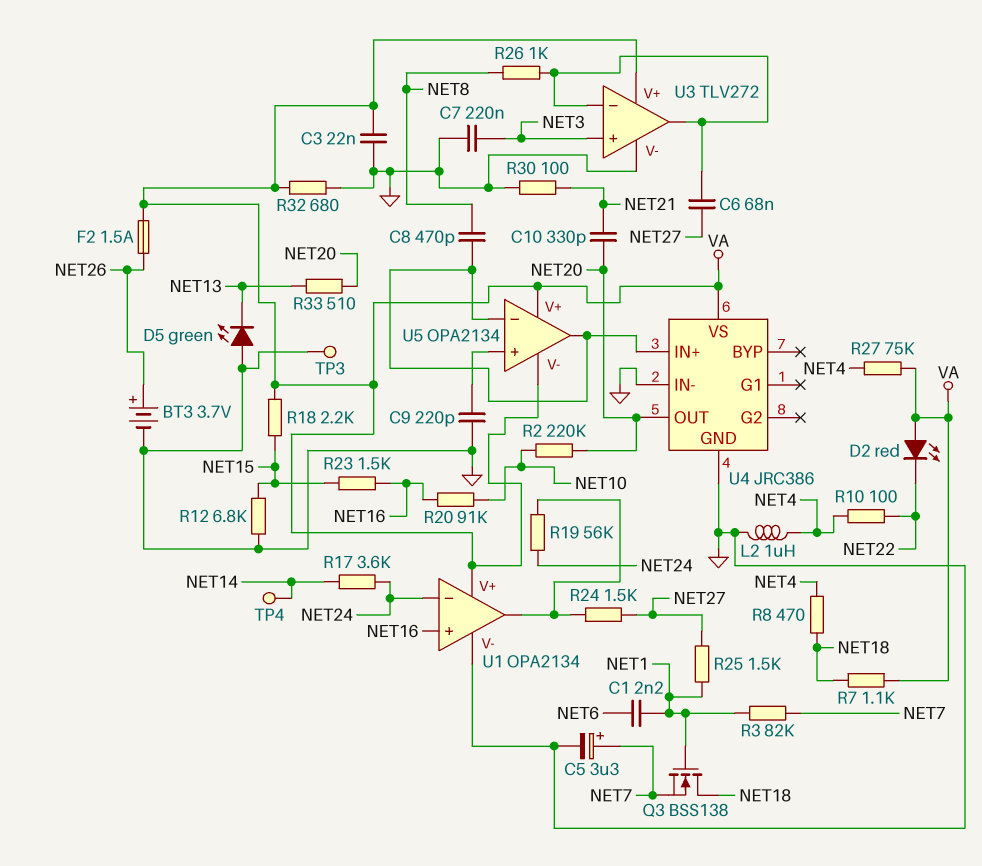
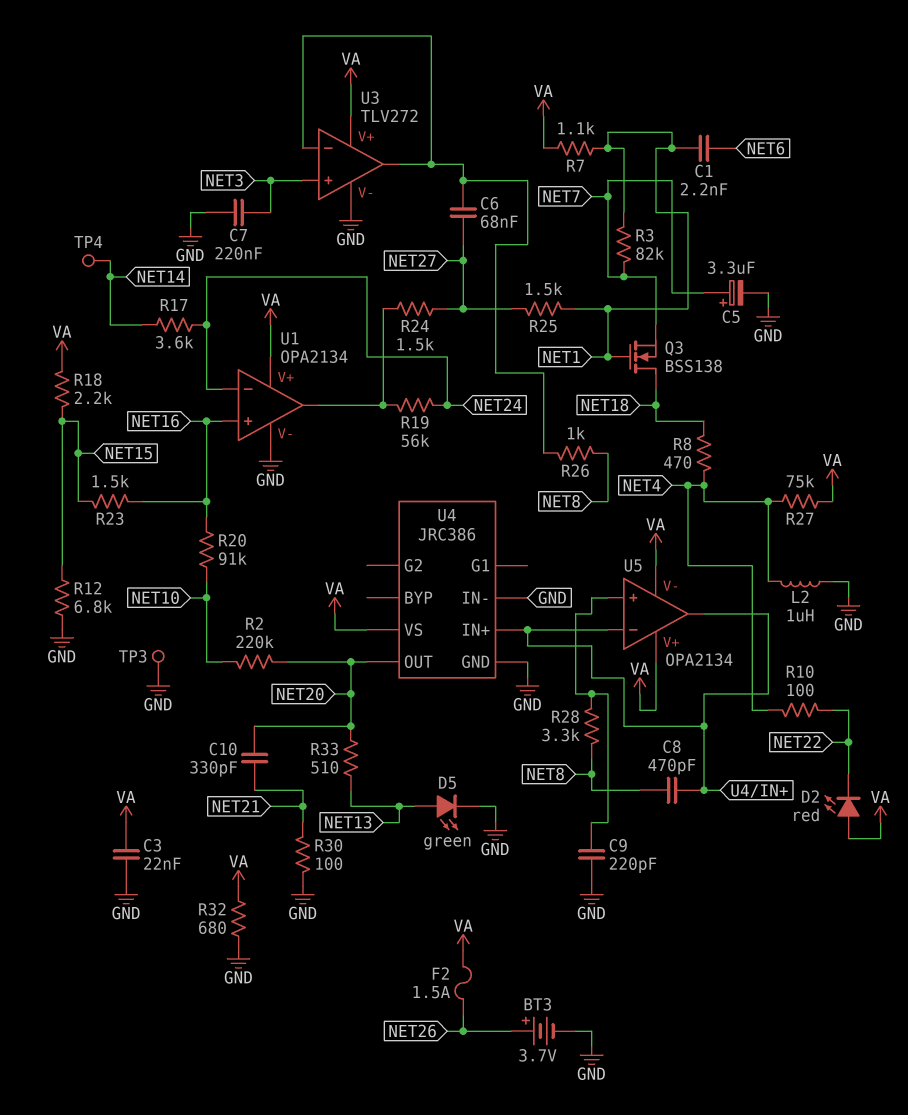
D5: LED green (A GND, K NET13) -> LED green (A NET13, K GND)
R7: 1.1k (NET18, VA) -> 1.1k (NET1, VA)
R28: none -> 3.3k (NET8, U5/in+)

